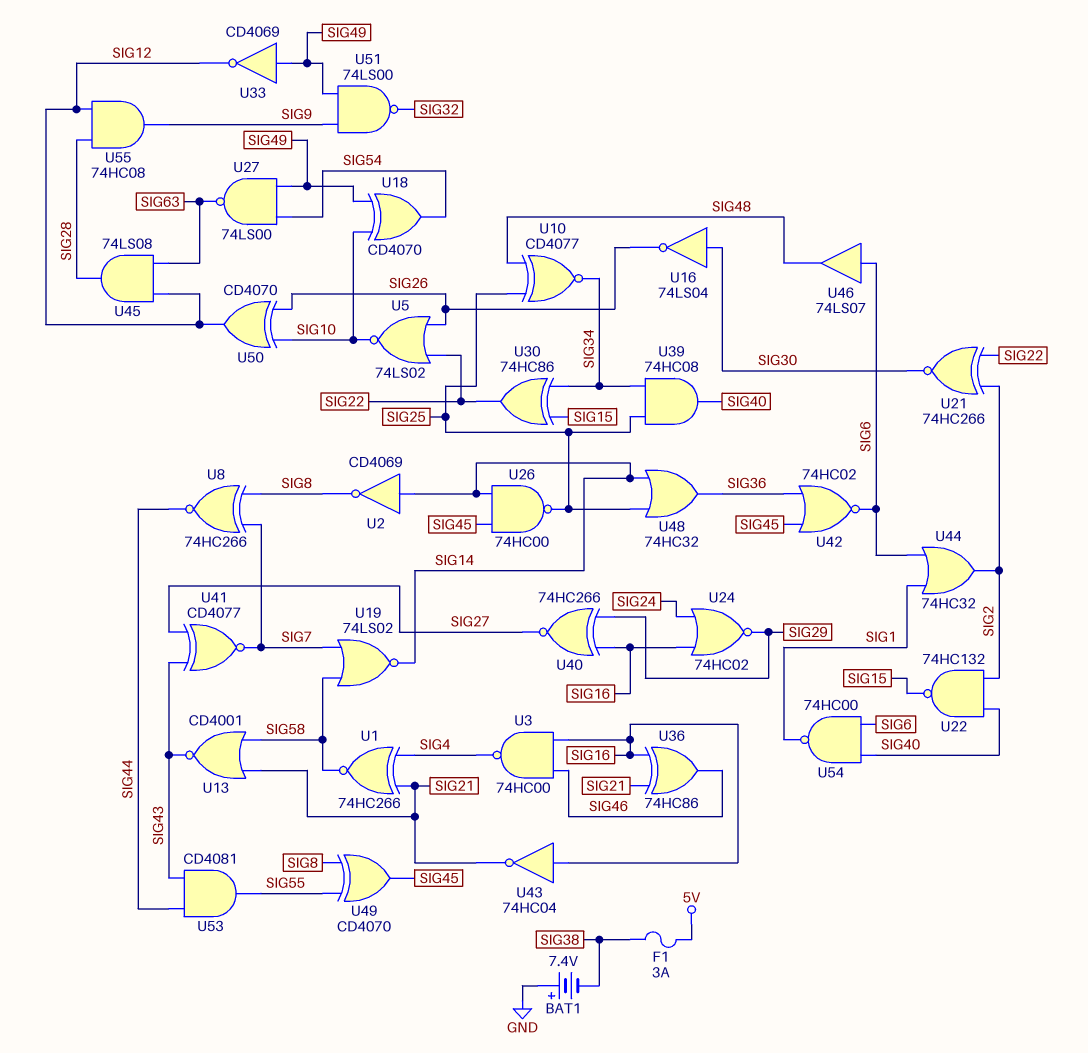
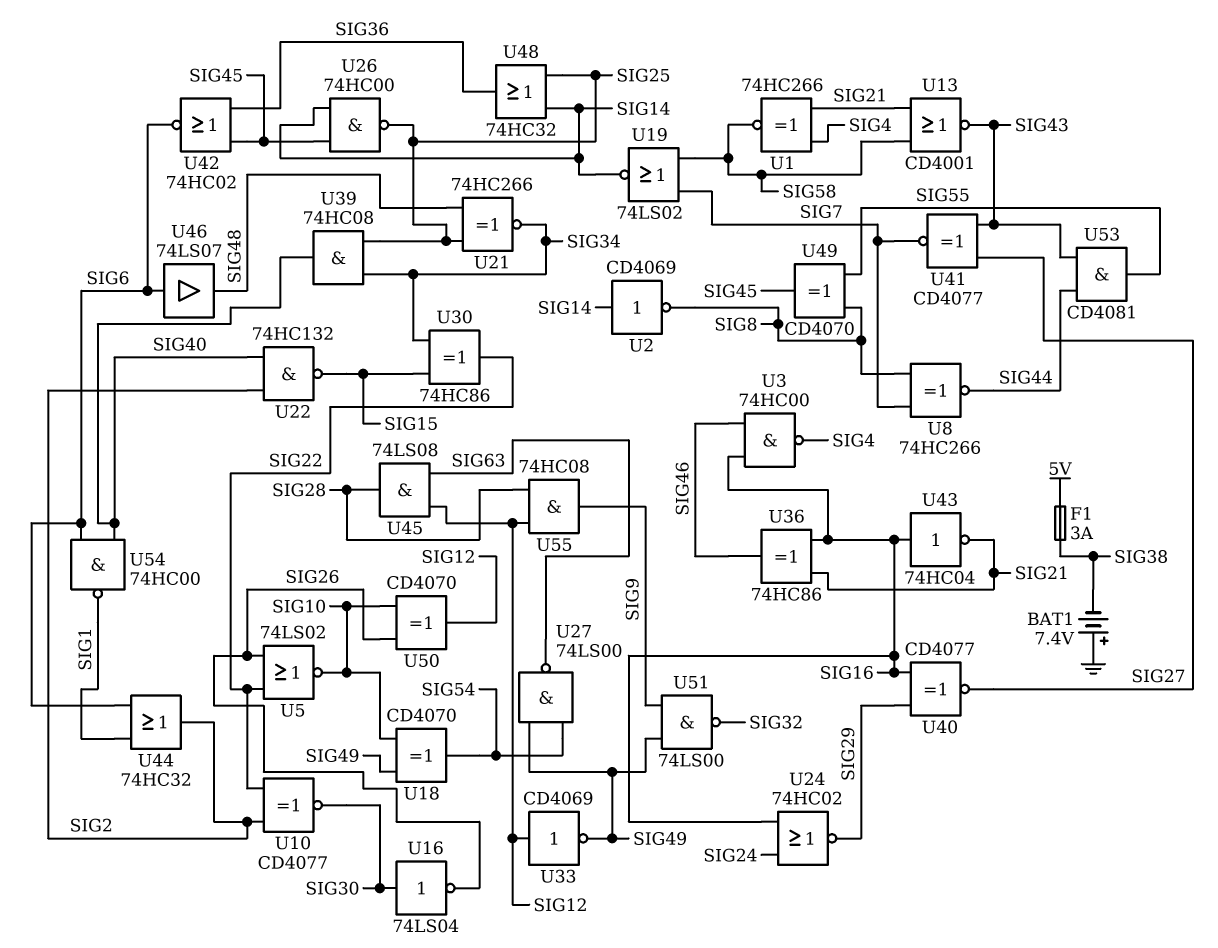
U10: XNOR CD4077 (in SIG25, in SIG48, out SIG34) -> XNOR CD4077 (in SIG2, in SIG22, out SIG30)
U21: XNOR 74HC266 (in SIG2, in SIG22, out SIG30) -> XNOR 74HC266 (in SIG25, in SIG48, out SIG34)
U33: NOT CD4069 (in SIG49, out SIG12) -> NOT CD4069 (in SIG12, out SIG49)
U40: XNOR 74HC266 (in SIG16, in SIG29, out SIG27) -> XNOR CD4077 (in SIG16, in SIG29, out SIG27)

